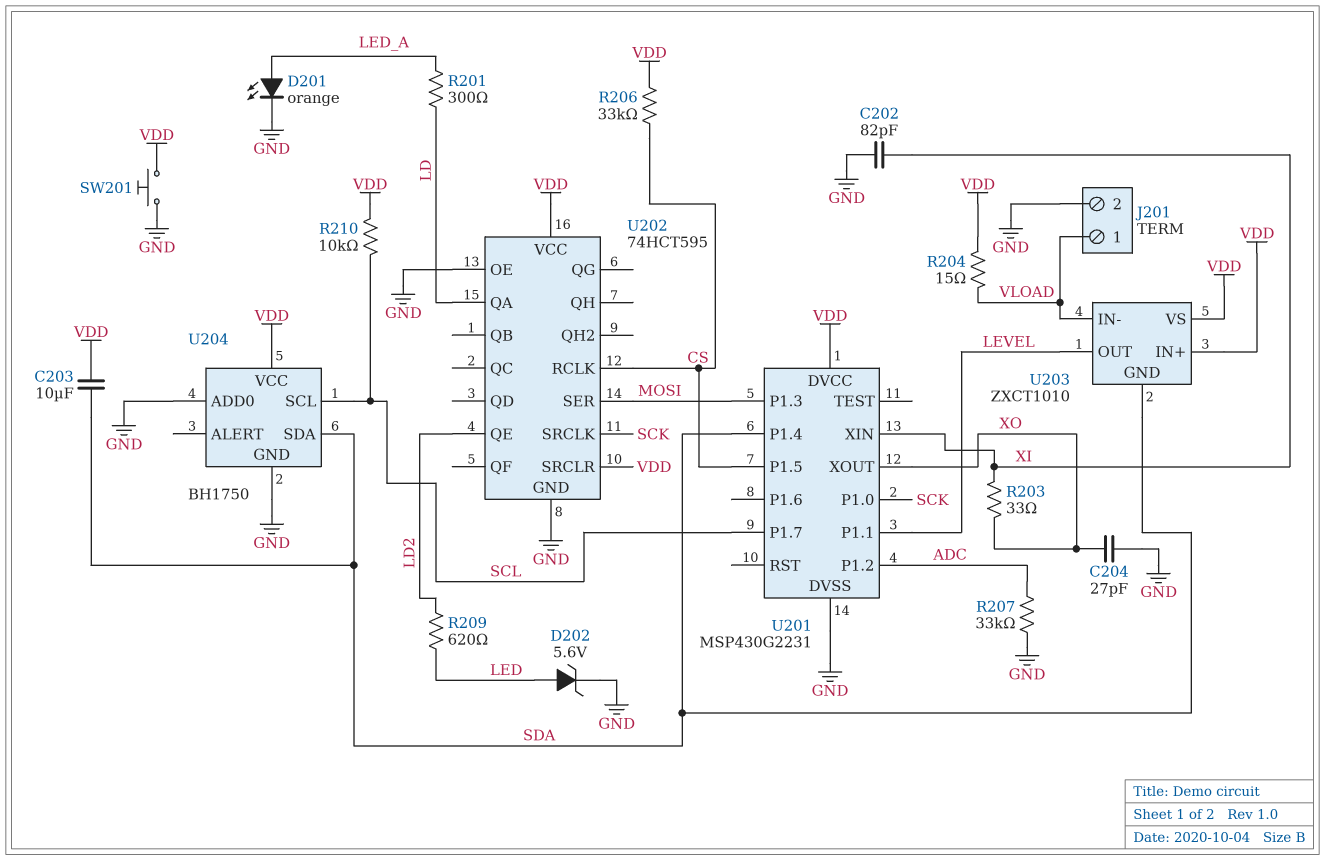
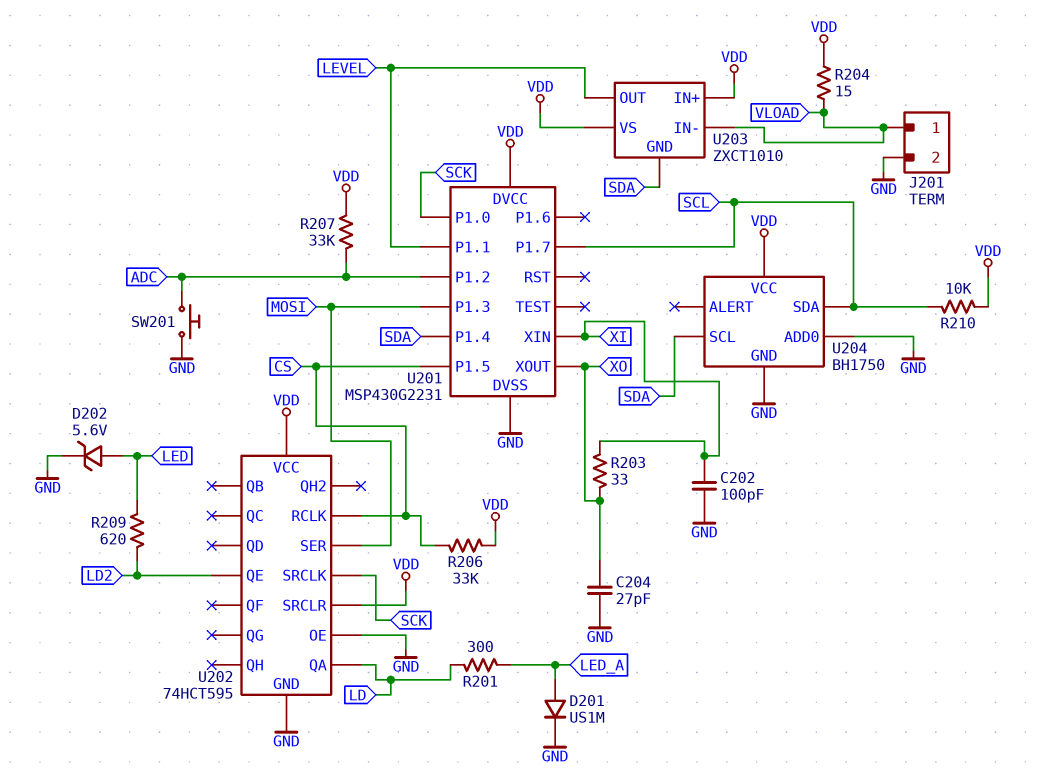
C202: 82pF (GND, XI) -> 100pF (GND, XI)
C203: 10uF (SDA, VDD) -> none
D201: LED orange (A LED_A, K GND) -> diode US1M (A LED_A, K GND)
R207: 33k (ADC, GND) -> 33k (ADC, VDD)
SW201: button (GND, VDD) -> button (ADC, GND)
U204 pin SCL: SCL -> SDA
U204 pin SDA: SDA -> SCL

